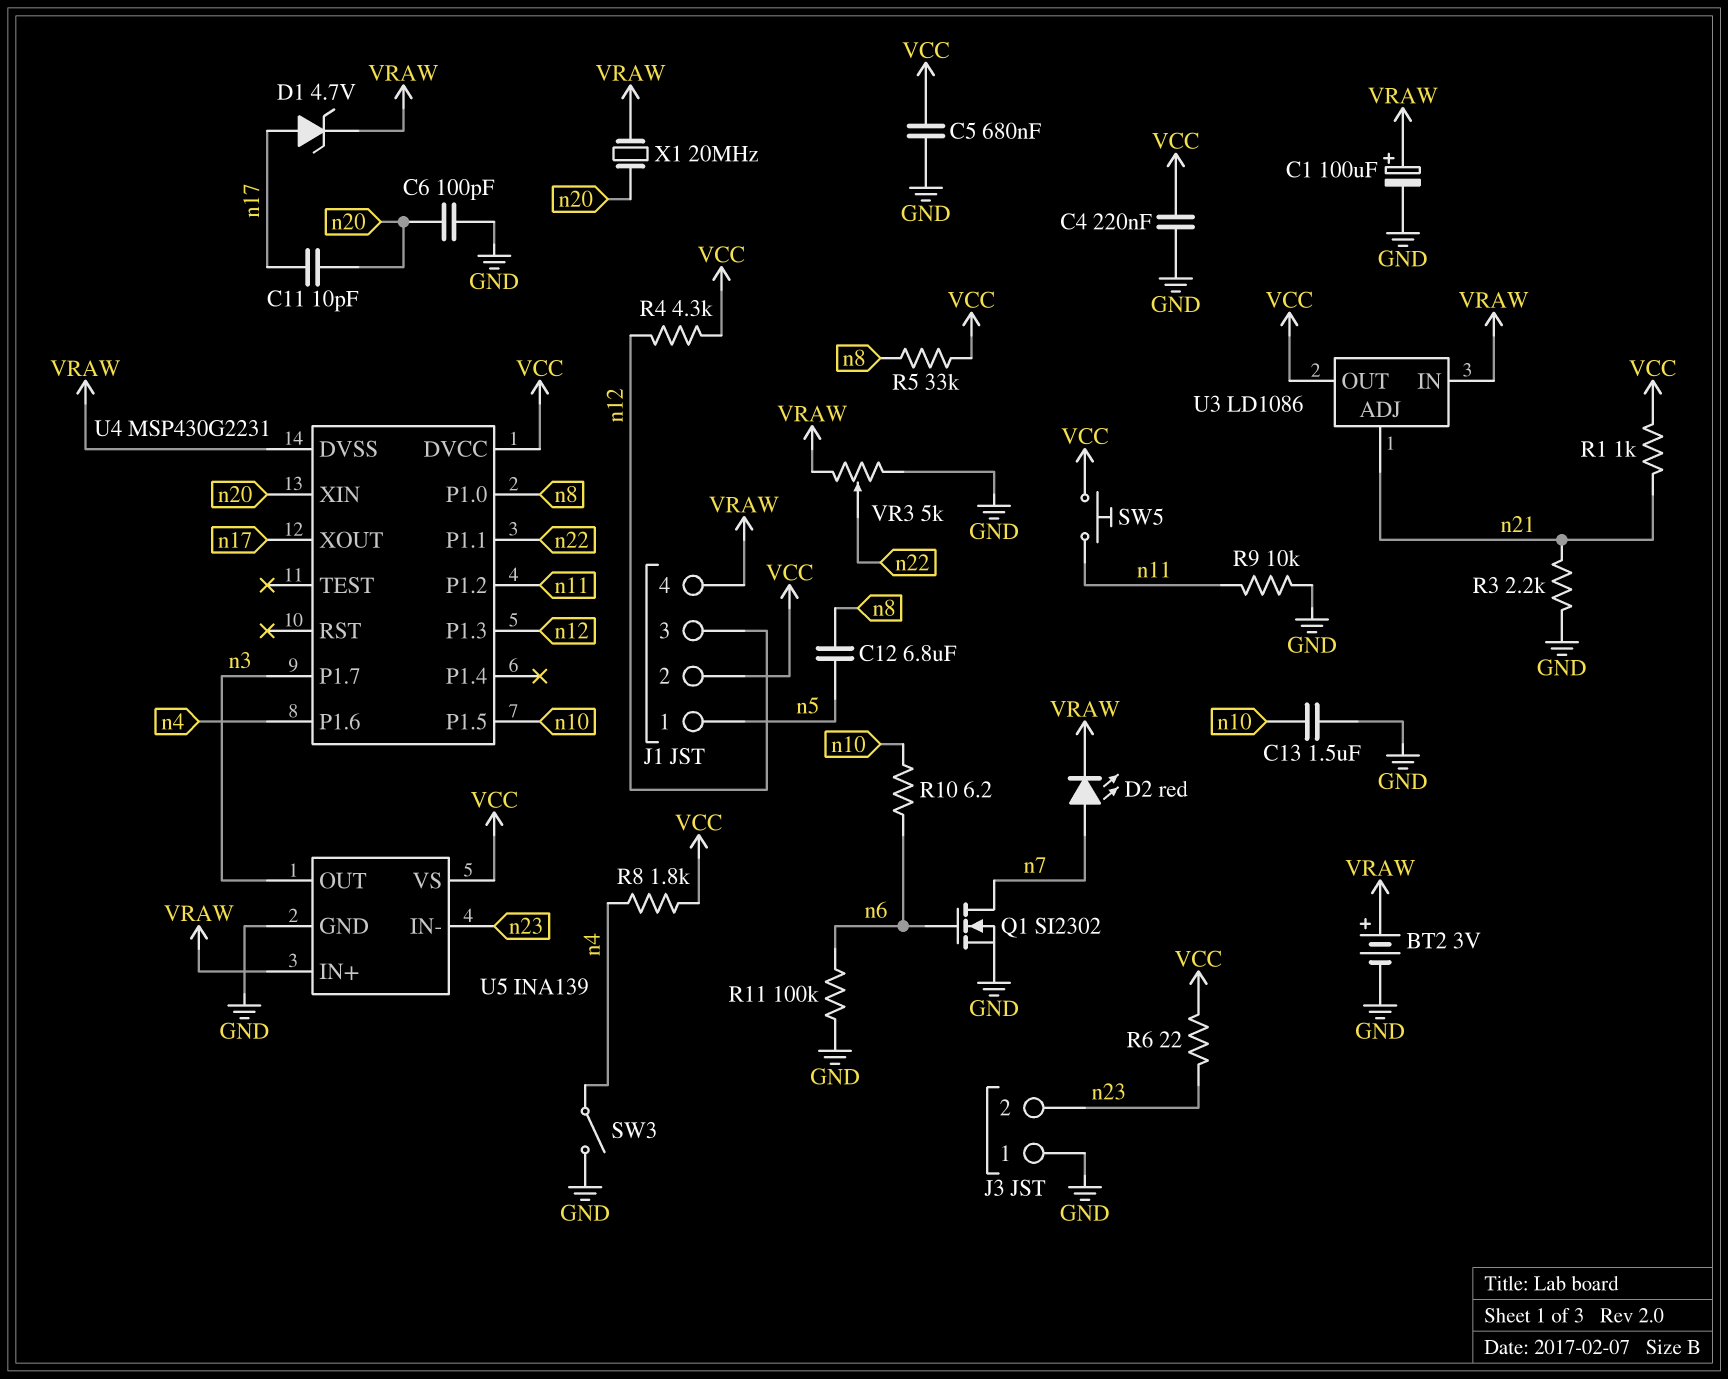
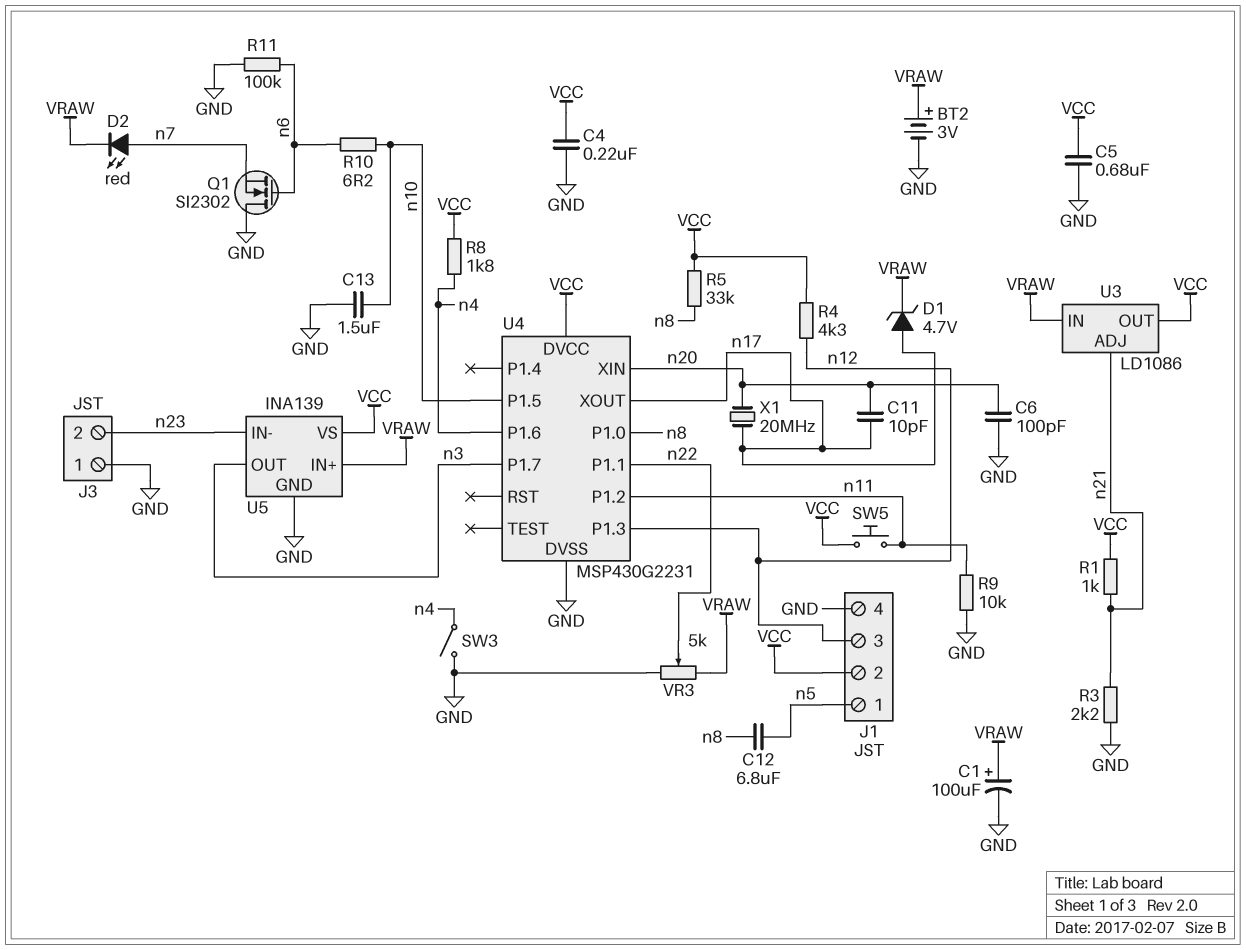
J1 pin 4: VRAW -> GND
Q1: NMOS SI2302 (G n6, D n7, S GND) -> NMOS SI2302 (G n6, D GND, S n7)
R6: 22 (VCC, n23) -> none
U4 pin DVSS: VRAW -> GND
X1: 20MHz (VRAW, n20) -> 20MHz (n17, n20)

